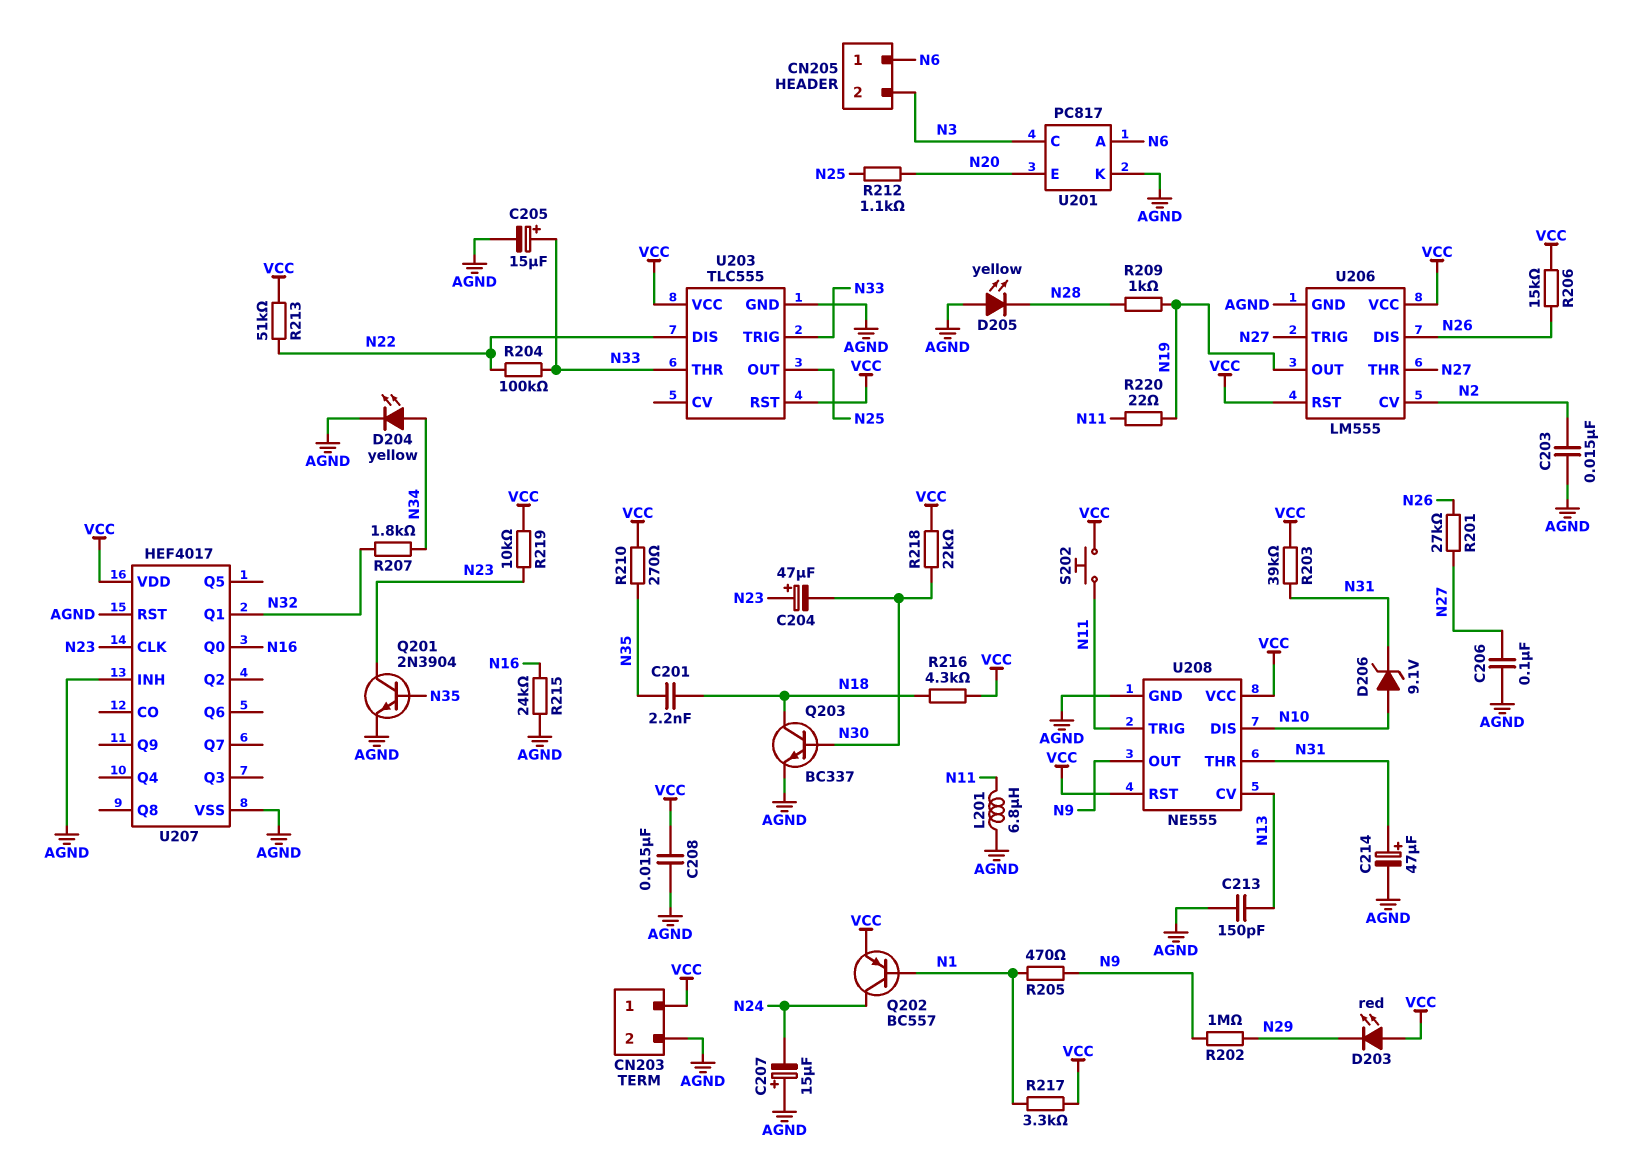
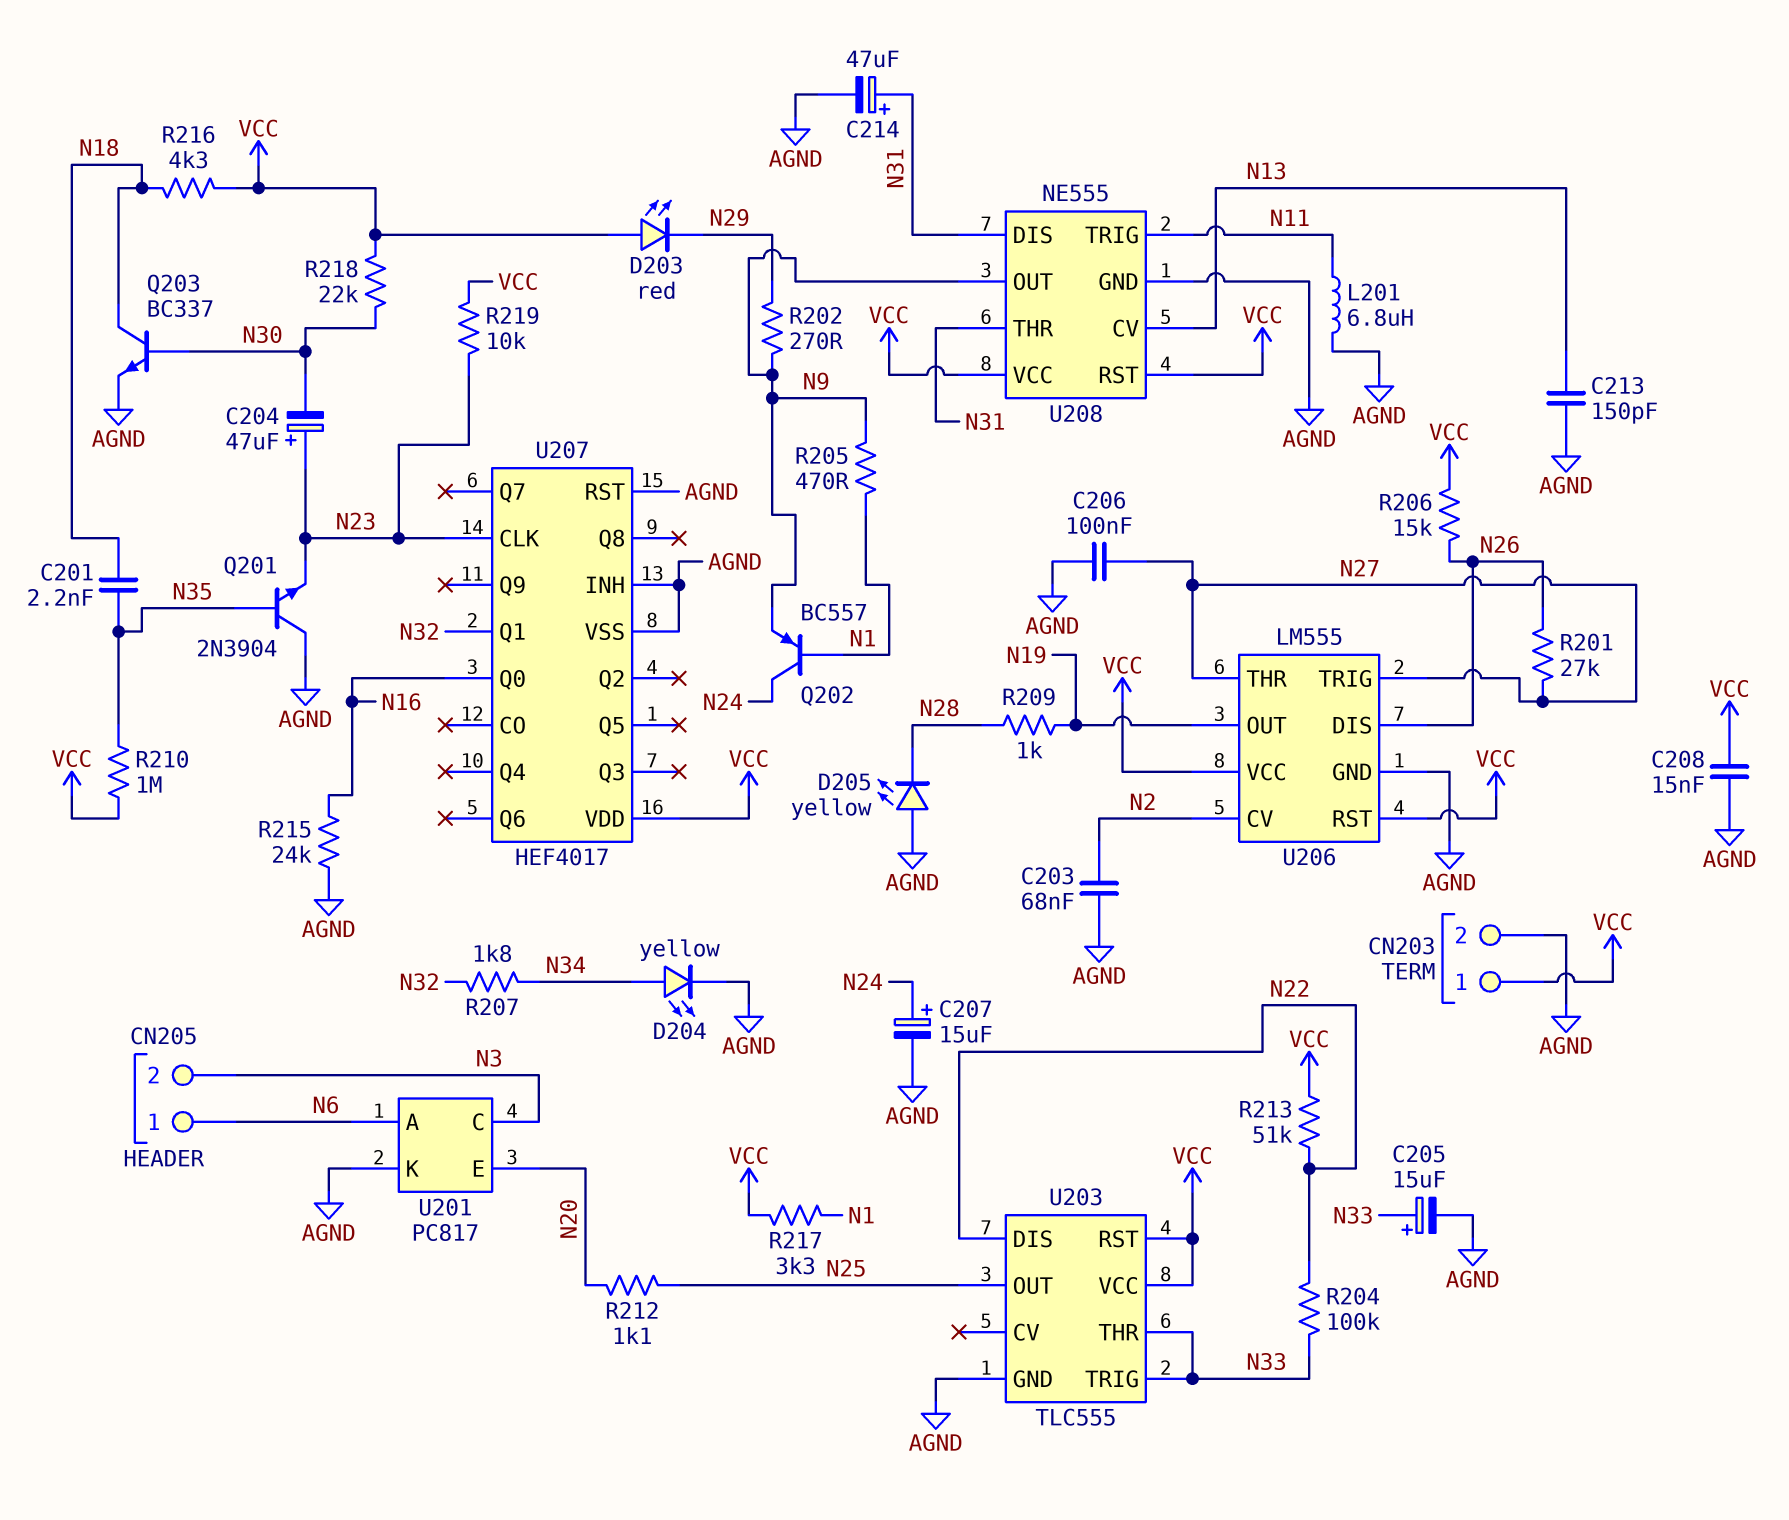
C203: 15nF (AGND, N2) -> 68nF (AGND, N2)
C207: 15uF (plus AGND, minus N24) -> 15uF (plus N24, minus AGND)
D206: zener 9.1V (A N10, K N31) -> none
Q201: NPN 2N3904 (B N35, C N23, E AGND) -> NPN 2N3904 (B N35, C AGND, E N23)
Q202: PNP BC557 (B N1, C N24, E VCC) -> PNP BC557 (B N1, C N24, E N9)
R202: 1M (N9, N29) -> 270 (N9, N29)
R203: 39k (N31, VCC) -> none
R210: 270 (N35, VCC) -> 1M (N35, VCC)
R220: 22 (N11, N19) -> none
S202: button (N11, VCC) -> none
U208 pin DIS: N10 -> N31

